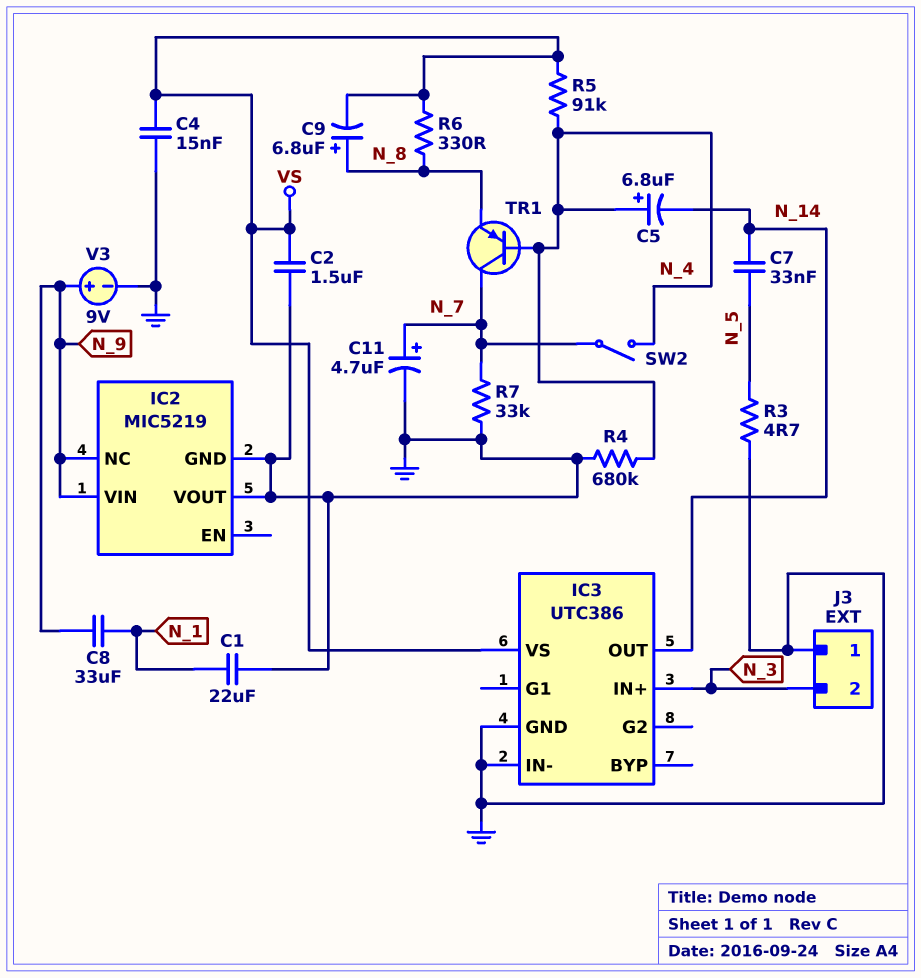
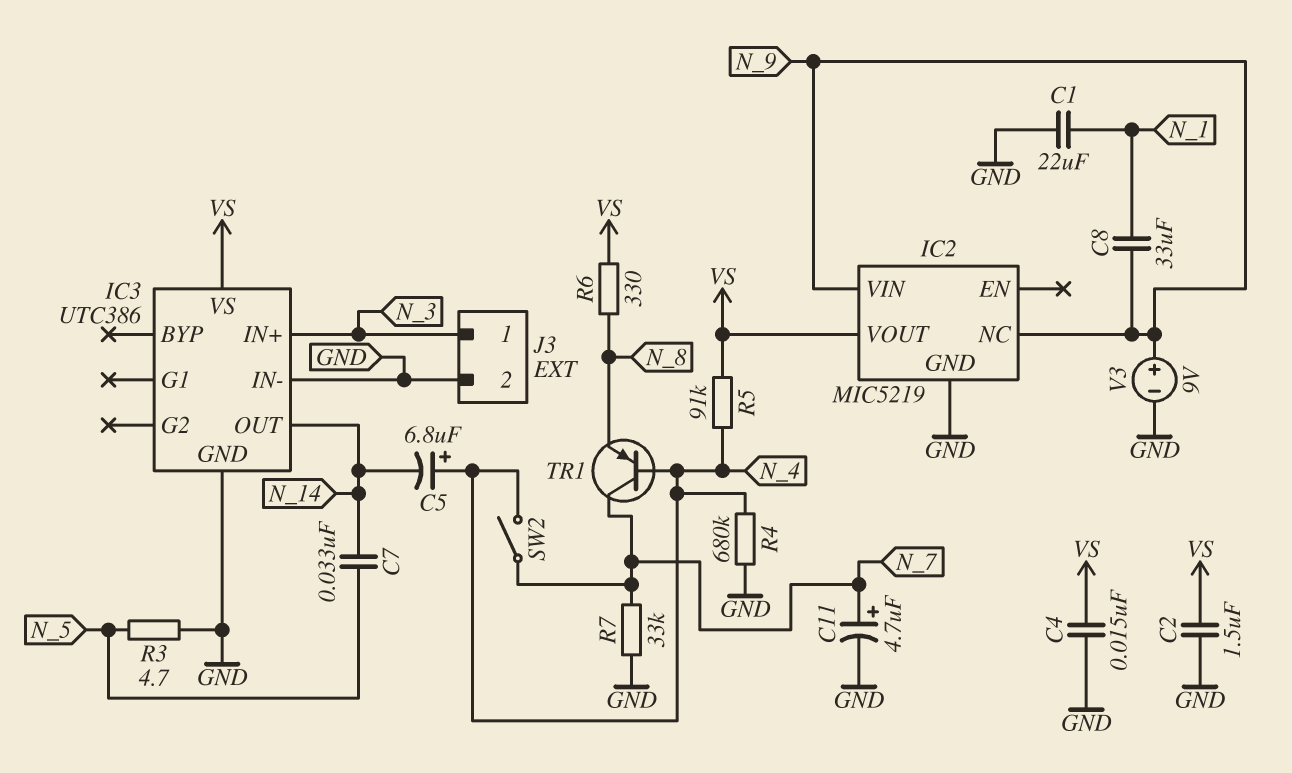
C9: 6.8uF (plus N_8, minus VS) -> none
IC2 pin VOUT: GND -> VS
J3 pin 1: GND -> N_3
J3 pin 2: N_3 -> GND

